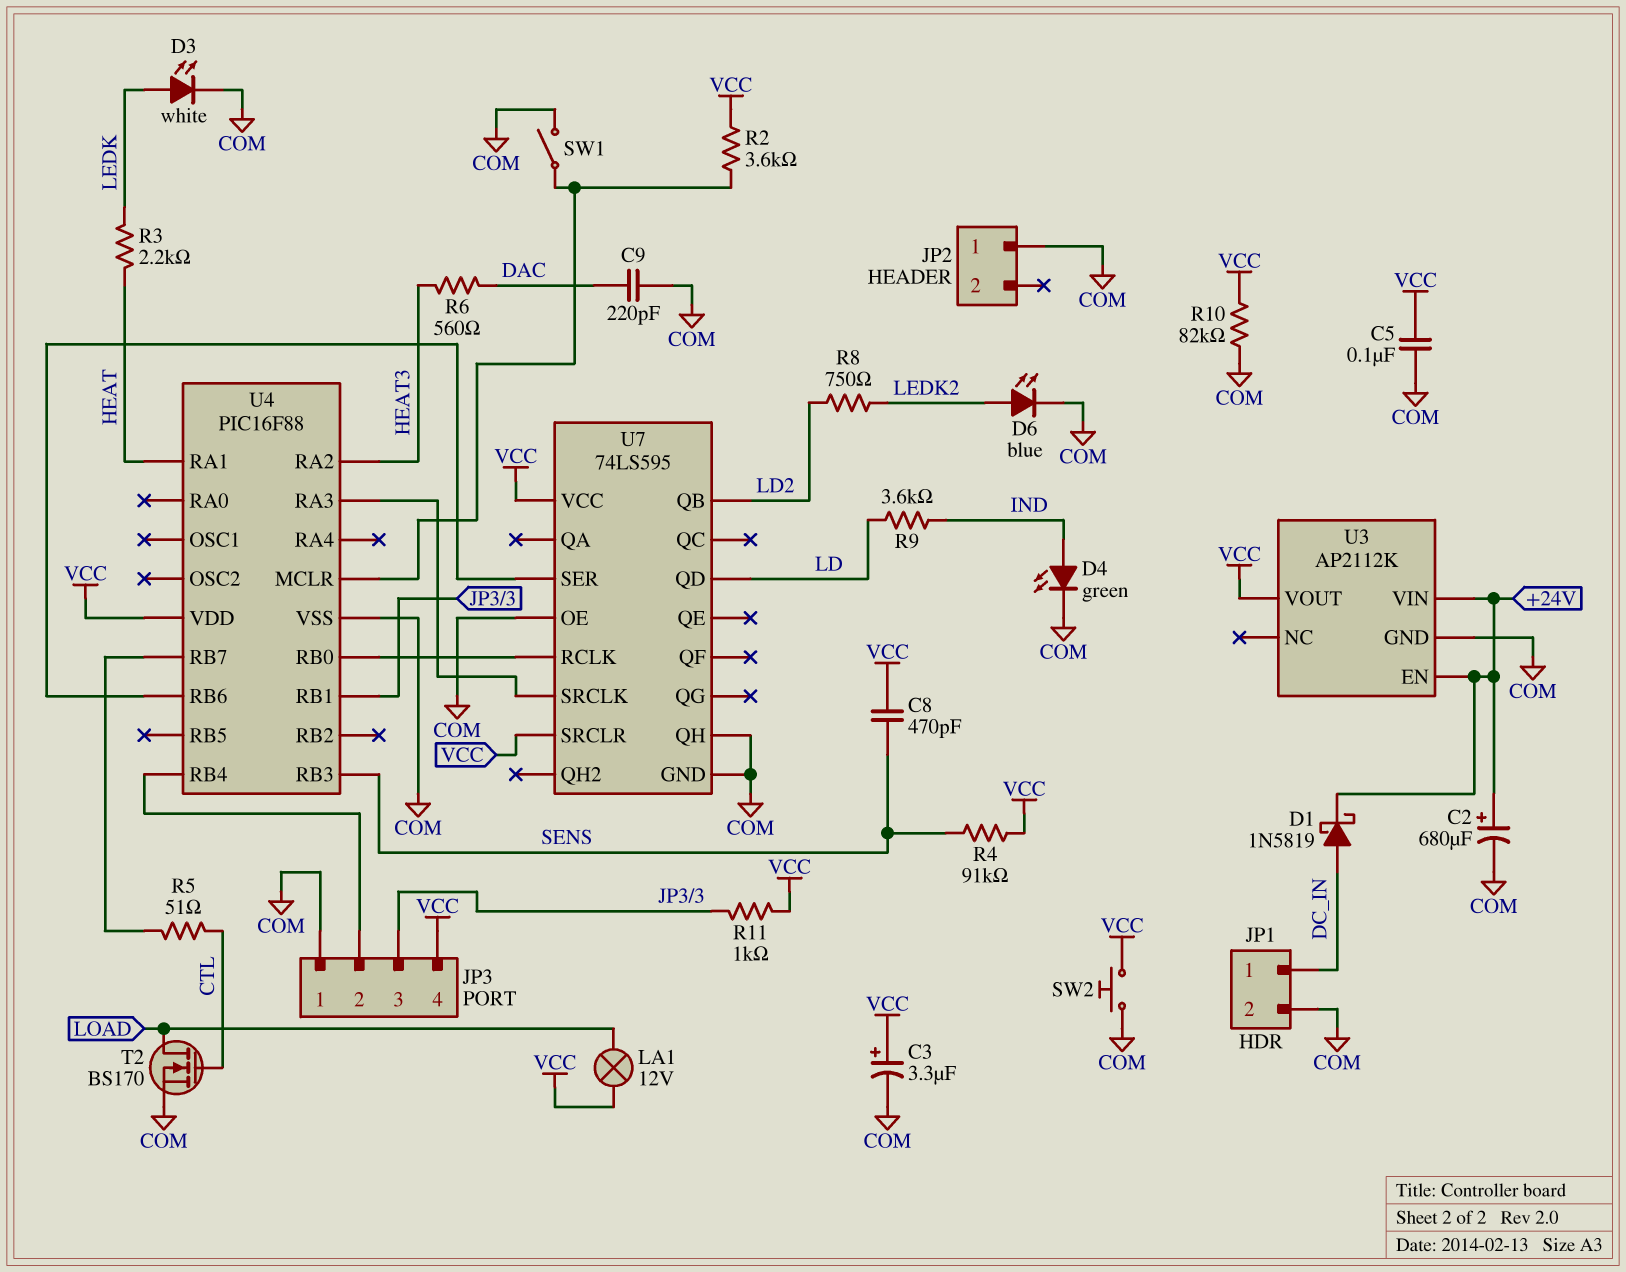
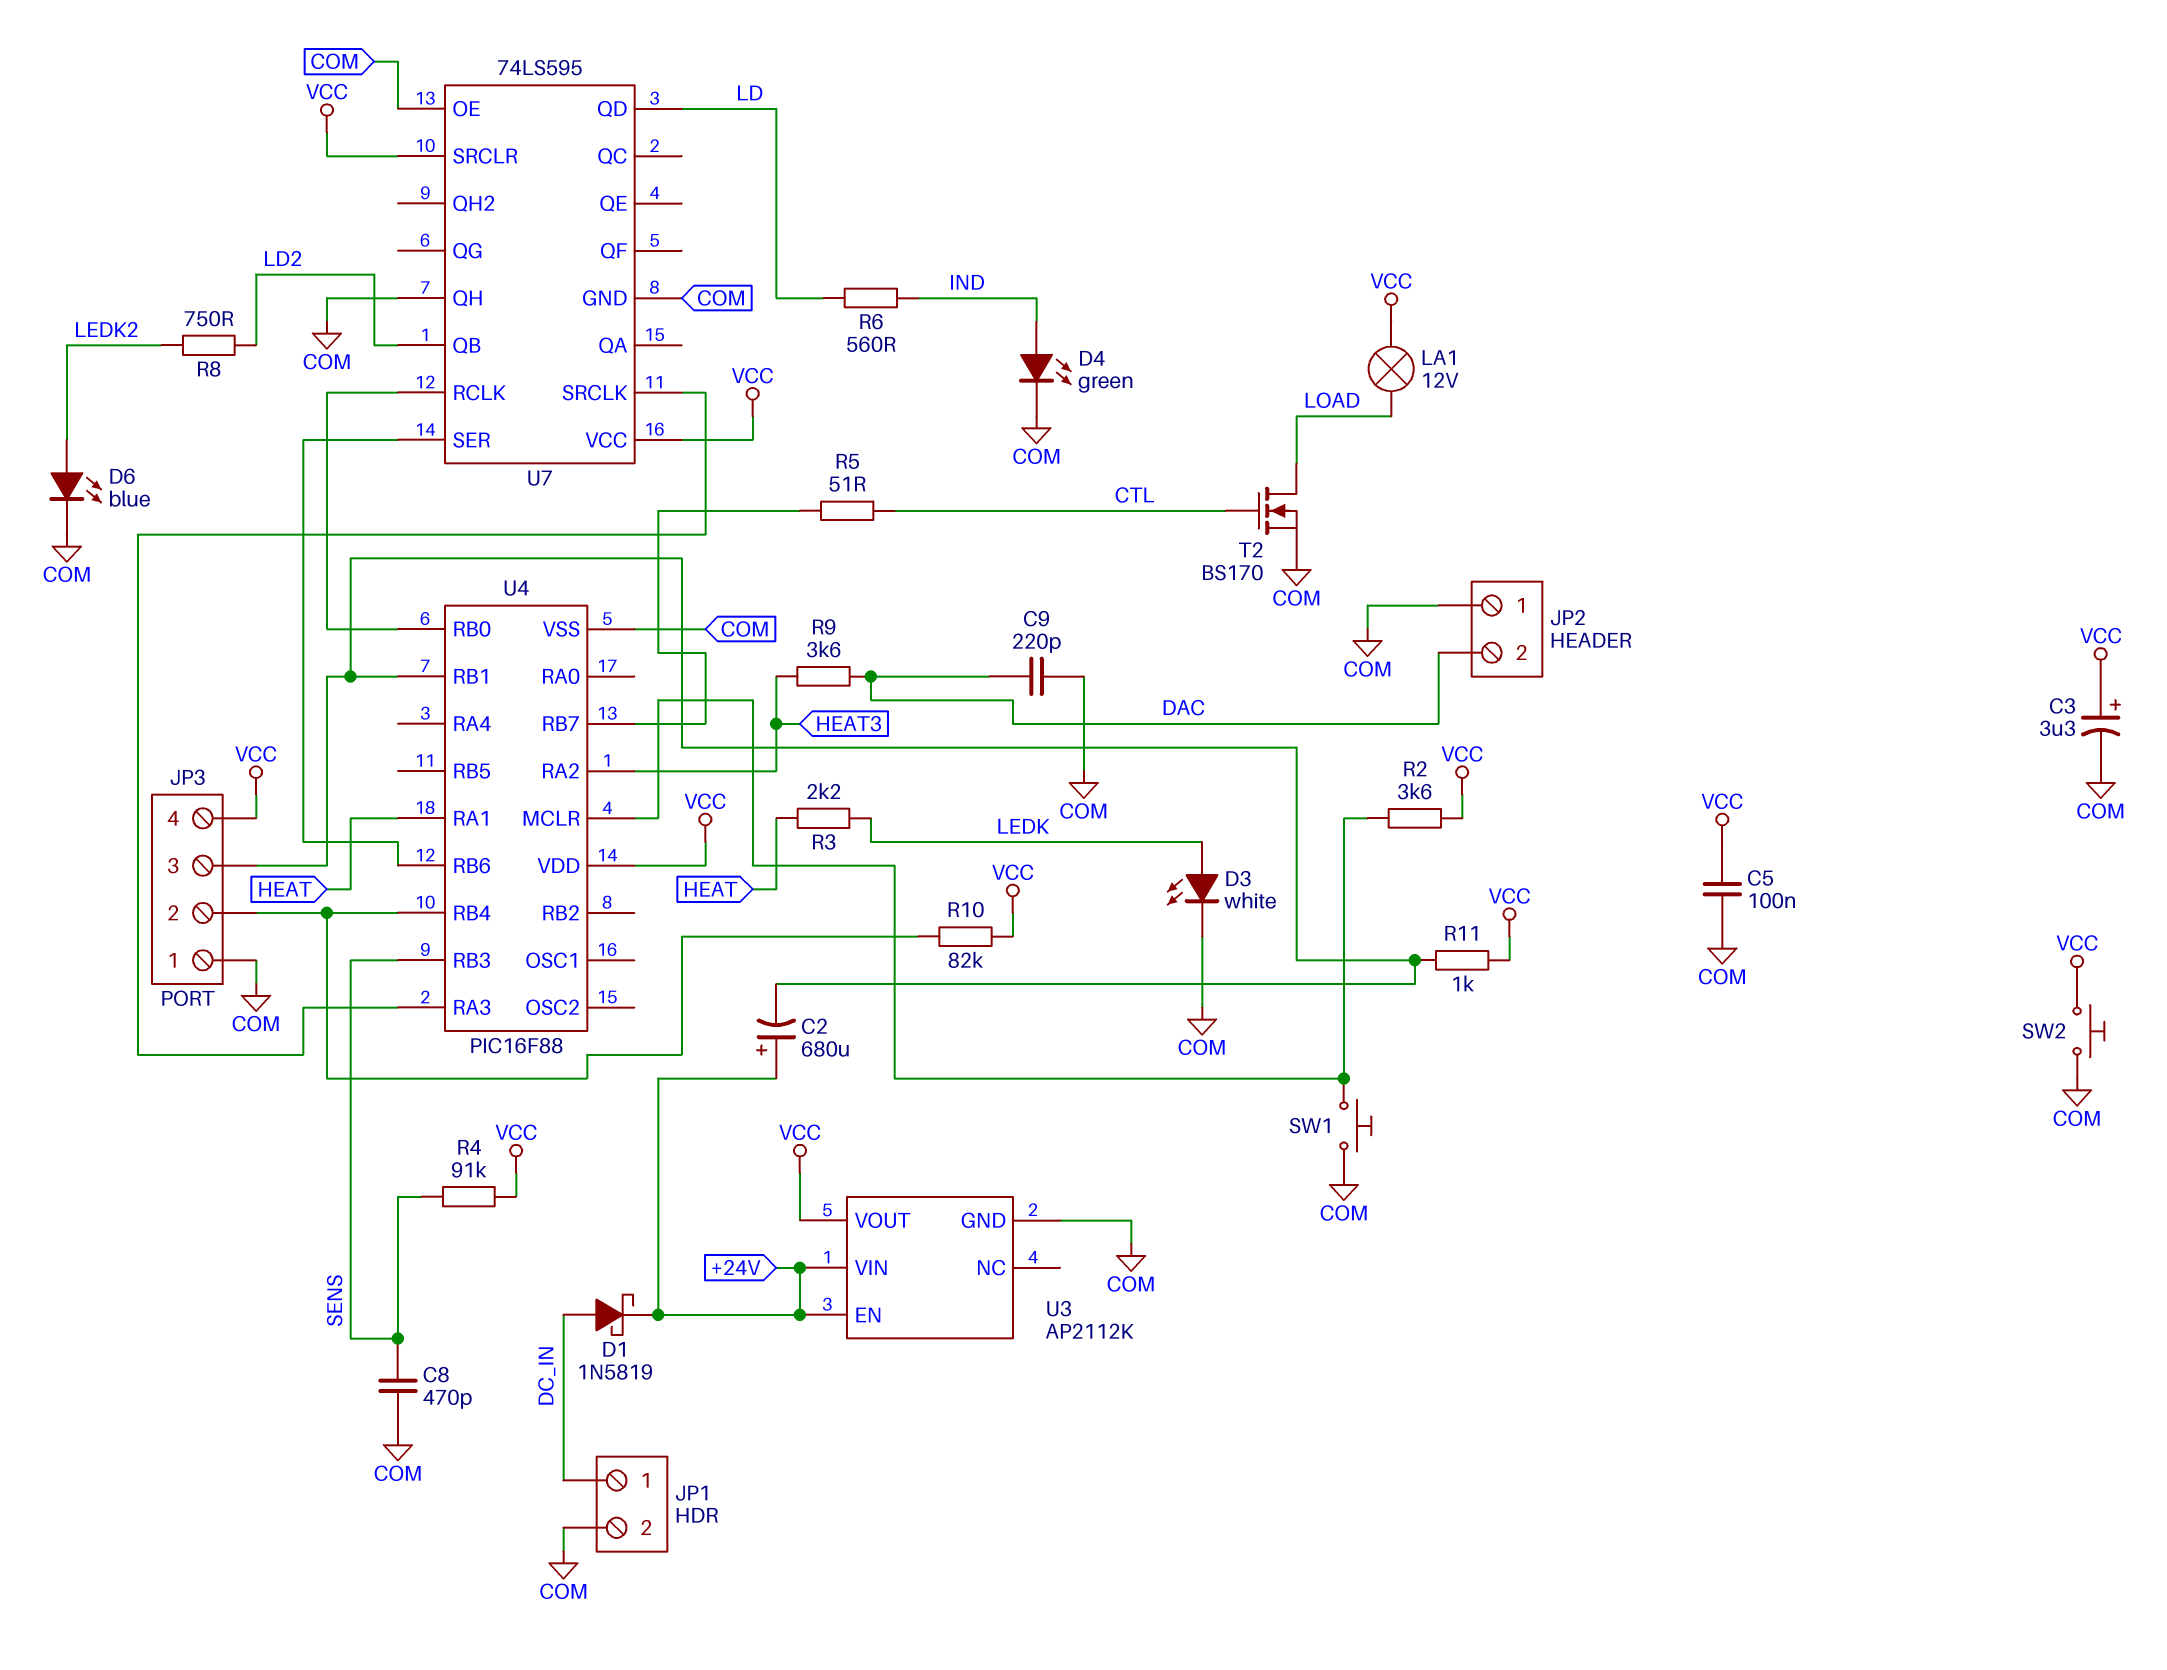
C2: 680uF (plus +24V, minus COM) -> 680uF (plus +24V, minus JP3/3)
C8: 470pF (SENS, VCC) -> 470pF (COM, SENS)
JP2 pin 2: none -> DAC
R6: 560 (DAC, HEAT3) -> 560 (IND, LD)
R9: 3.6k (IND, LD) -> 3.6k (DAC, HEAT3)
R10: 82k (COM, VCC) -> 82k (JP3/2, VCC)
SW1: switch (COM, U4/MCLR) -> button (COM, U4/MCLR)

